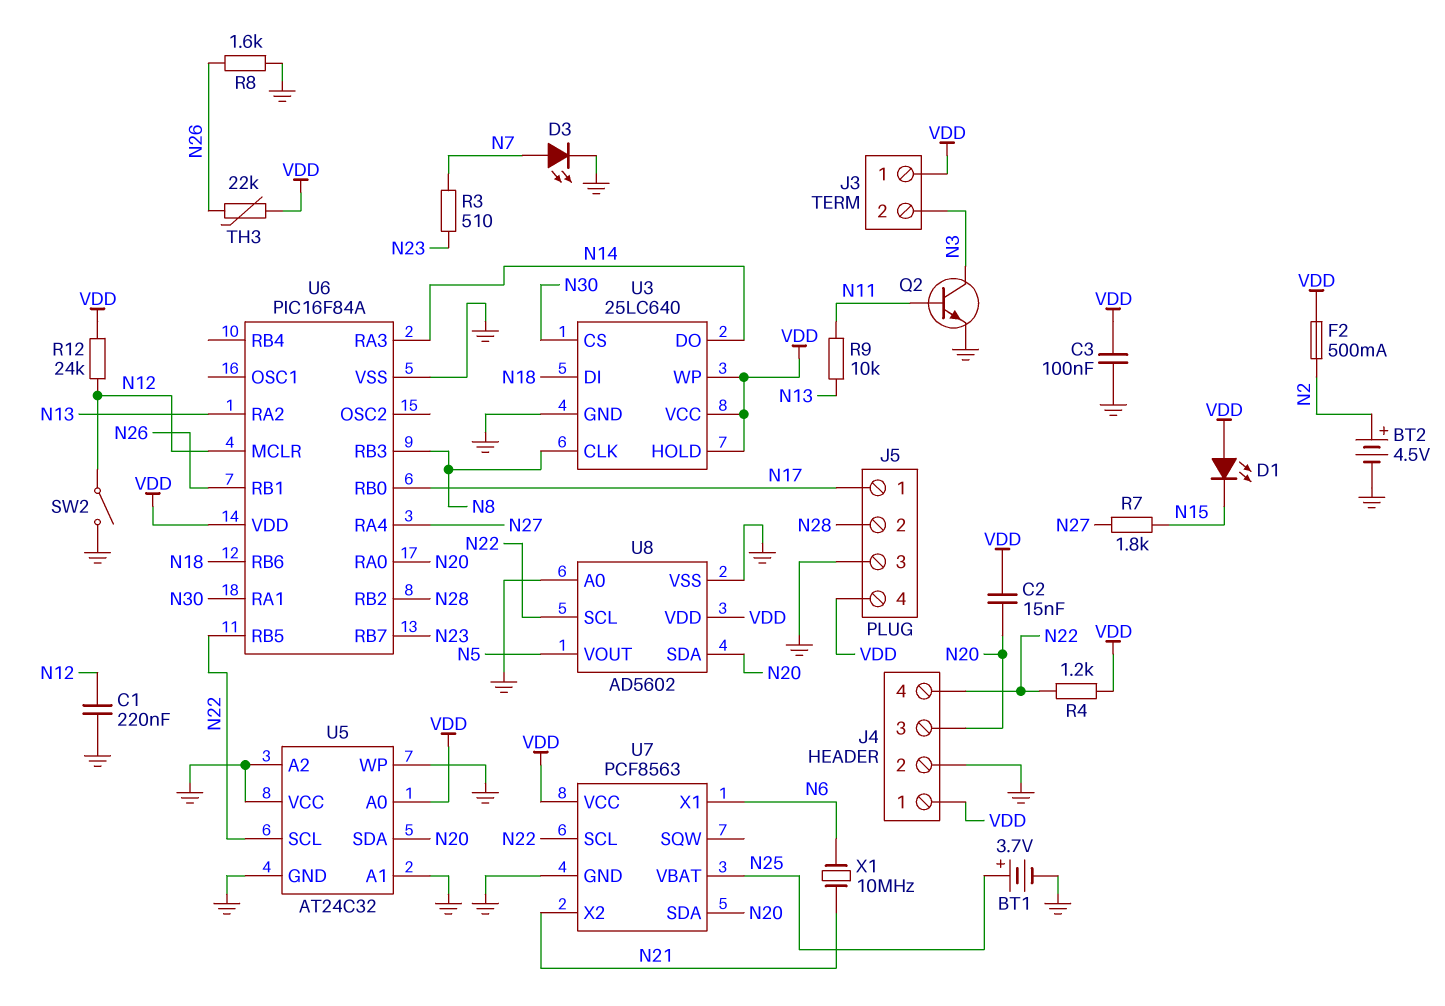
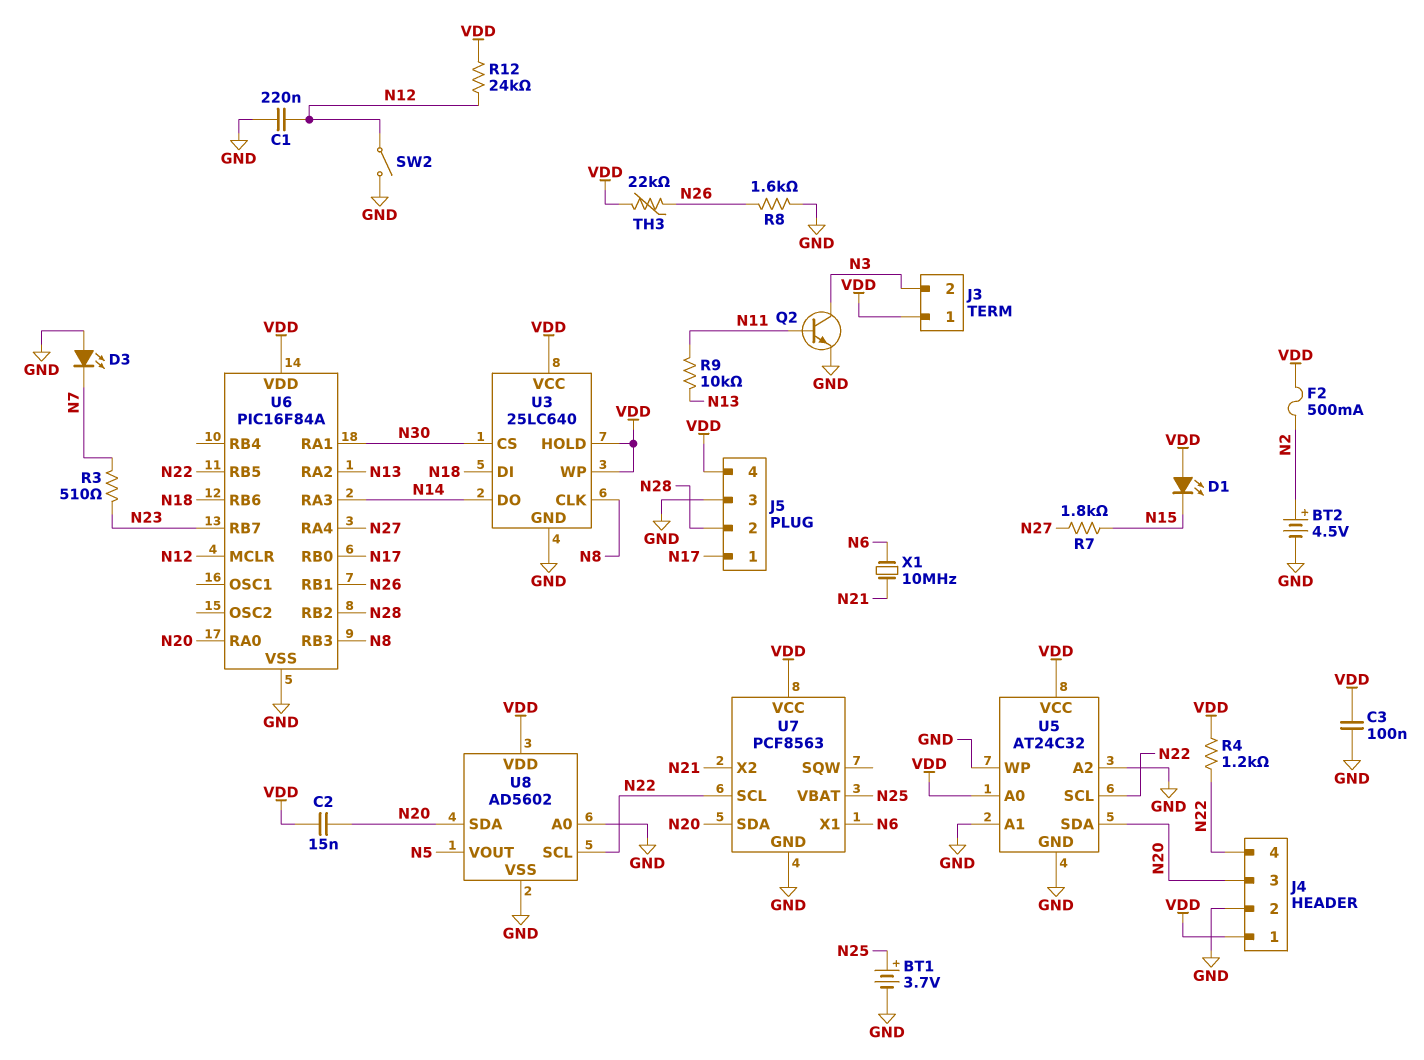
D3: LED (A N7, K GND) -> LED (A GND, K N7)
U5 pin VCC: GND -> VDD

